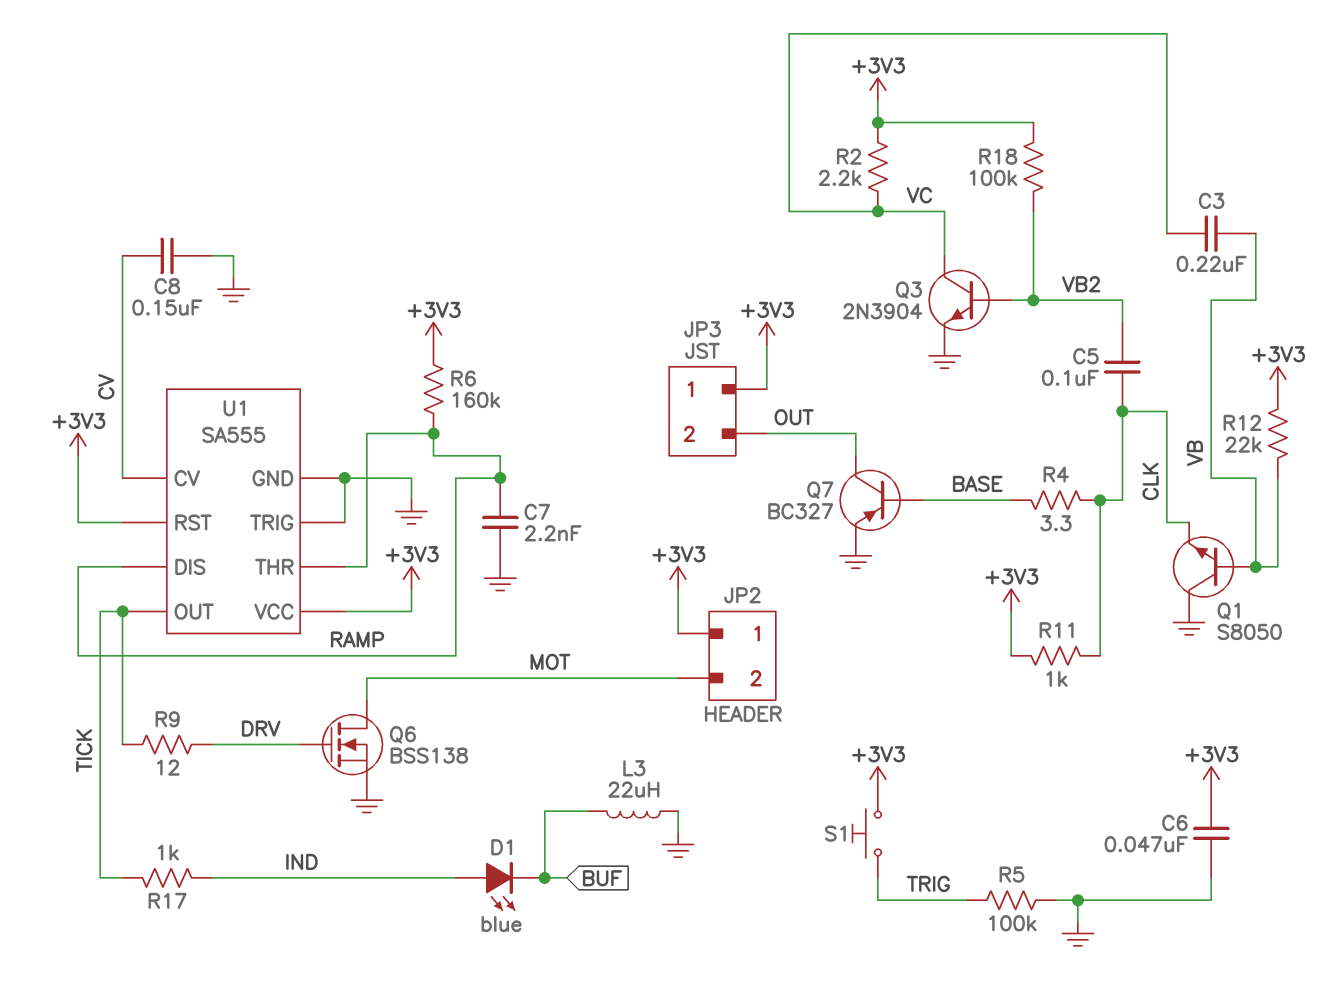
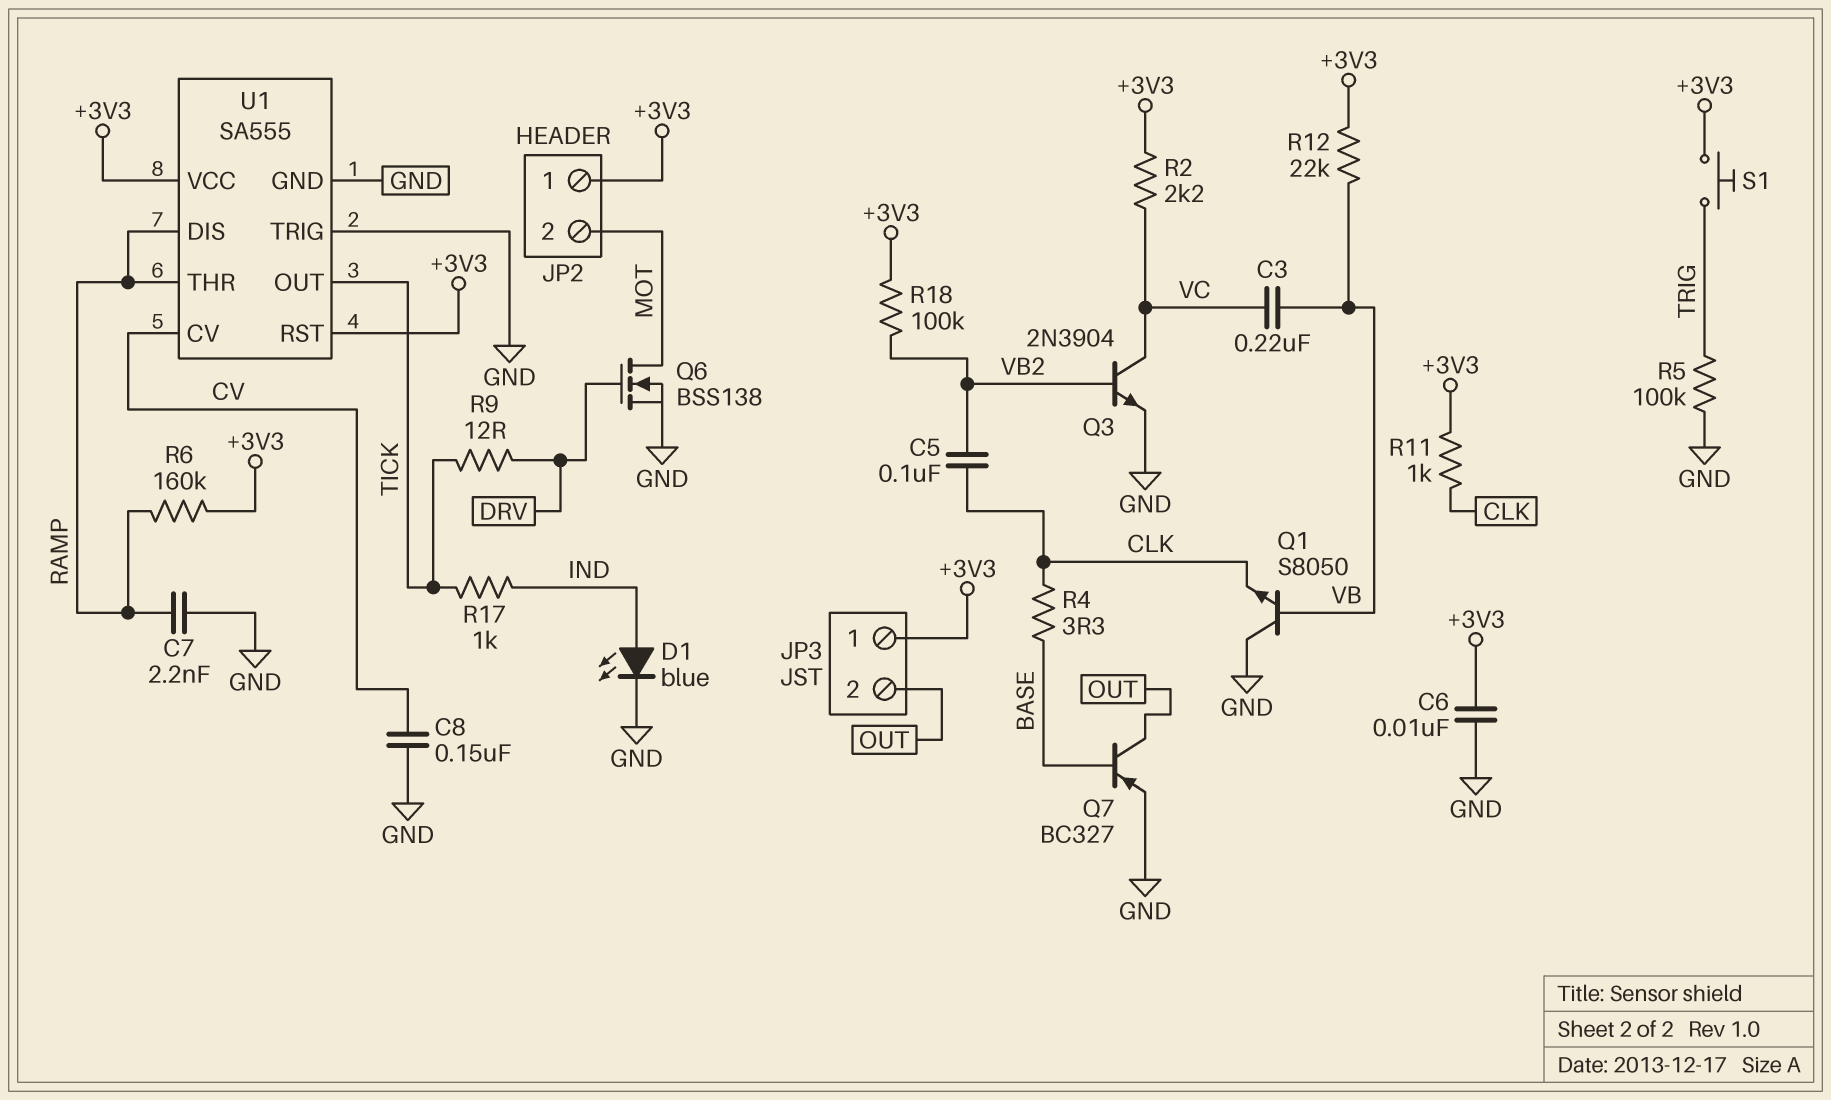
C6: 47nF (+3V3, GND) -> 10nF (+3V3, GND)
D1: LED blue (A IND, K BUF) -> LED blue (A IND, K GND)
L3: 22uH (BUF, GND) -> none

